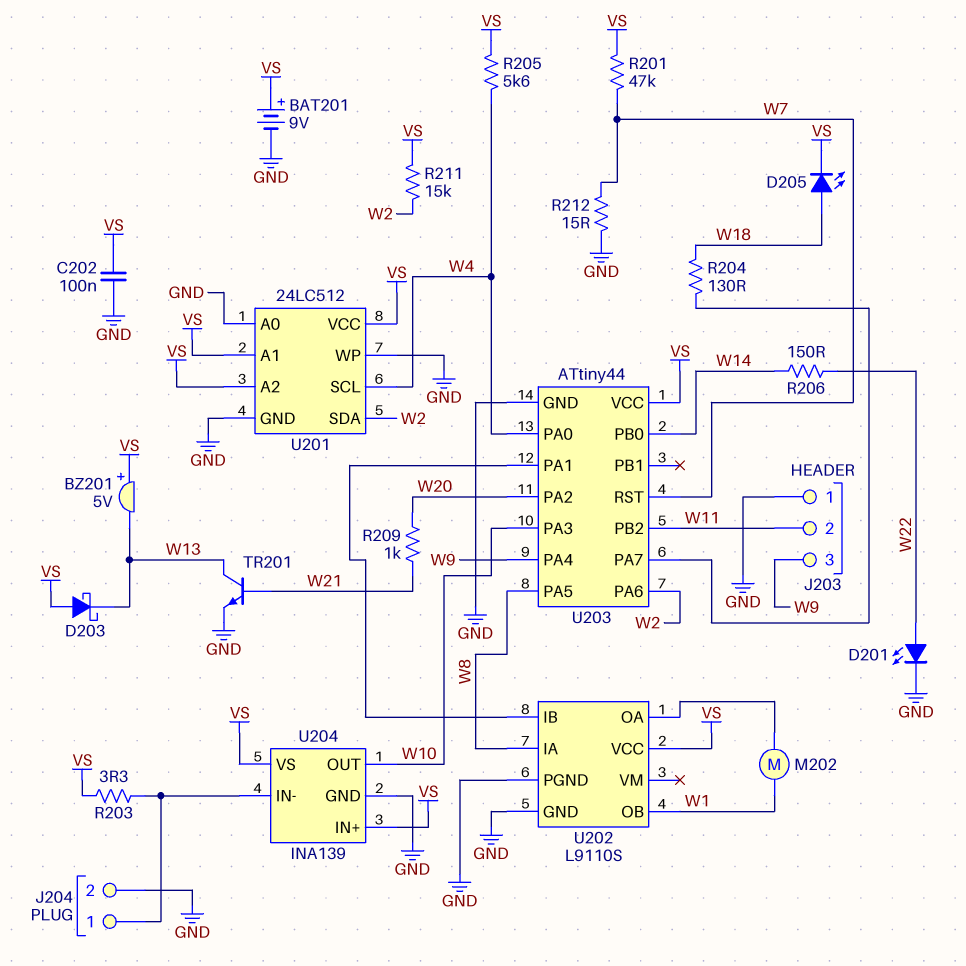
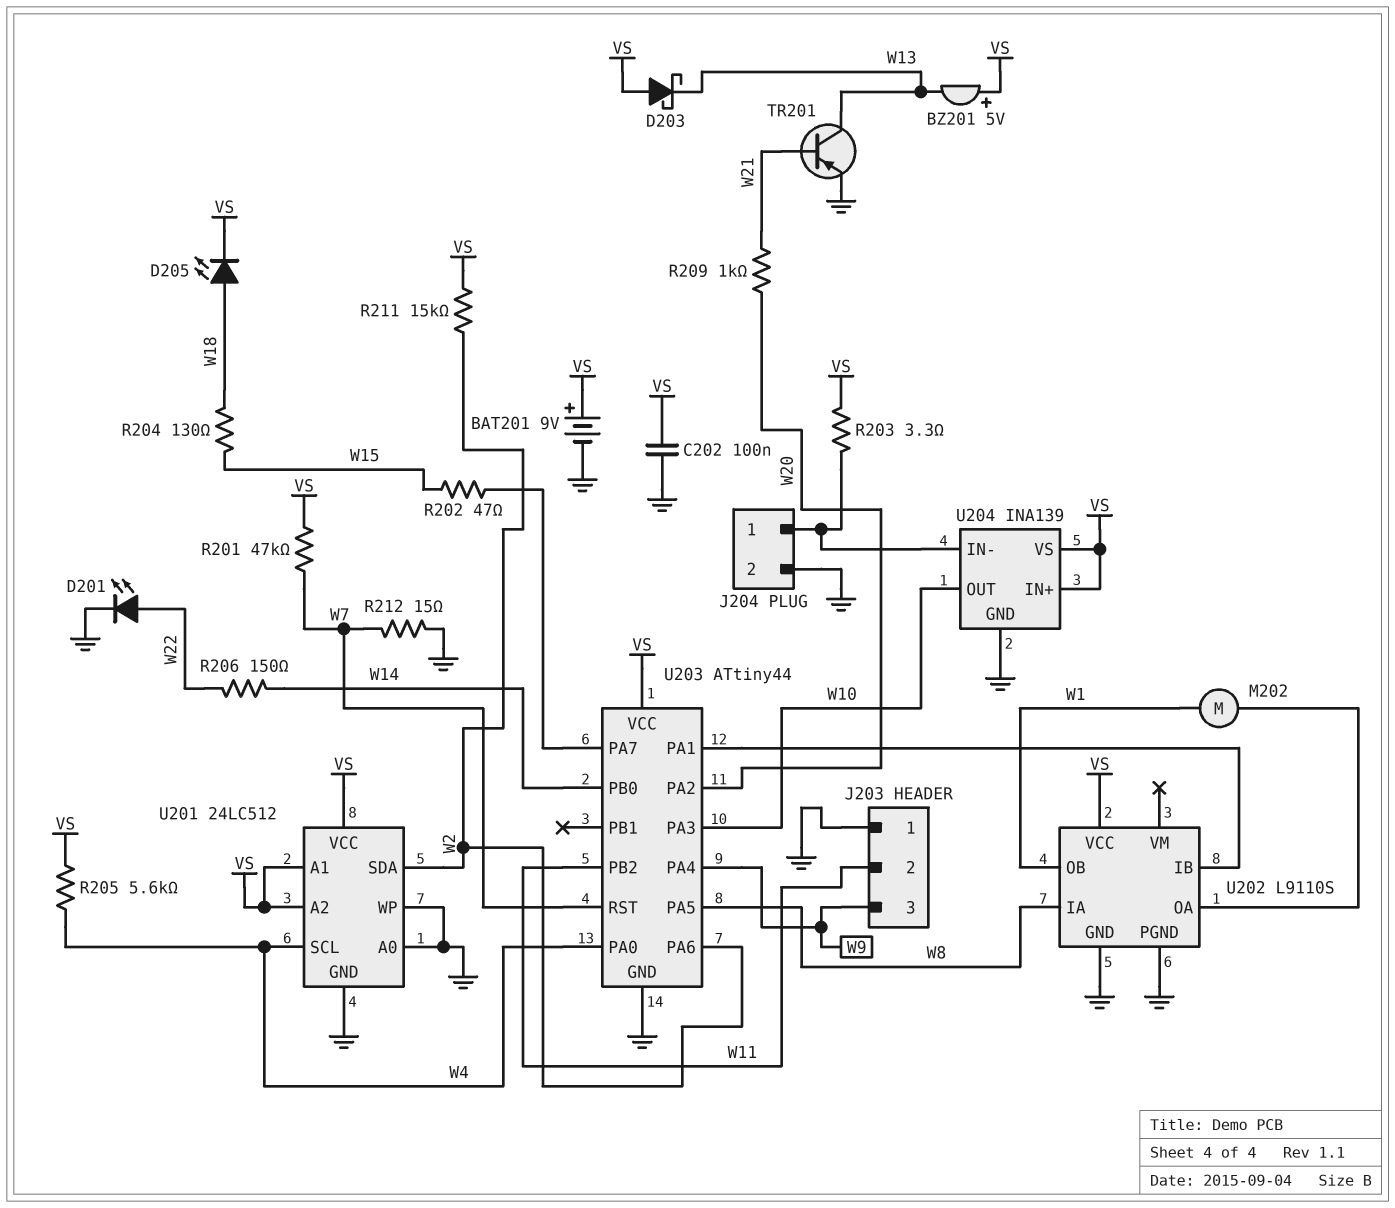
R202: none -> 47 (U203/PA7, W15)
R204: 130 (U203/PA7, W18) -> 130 (W15, W18)
TR201: NPN (B W21, C W13, E GND) -> PNP (B W21, C W13, E GND)

